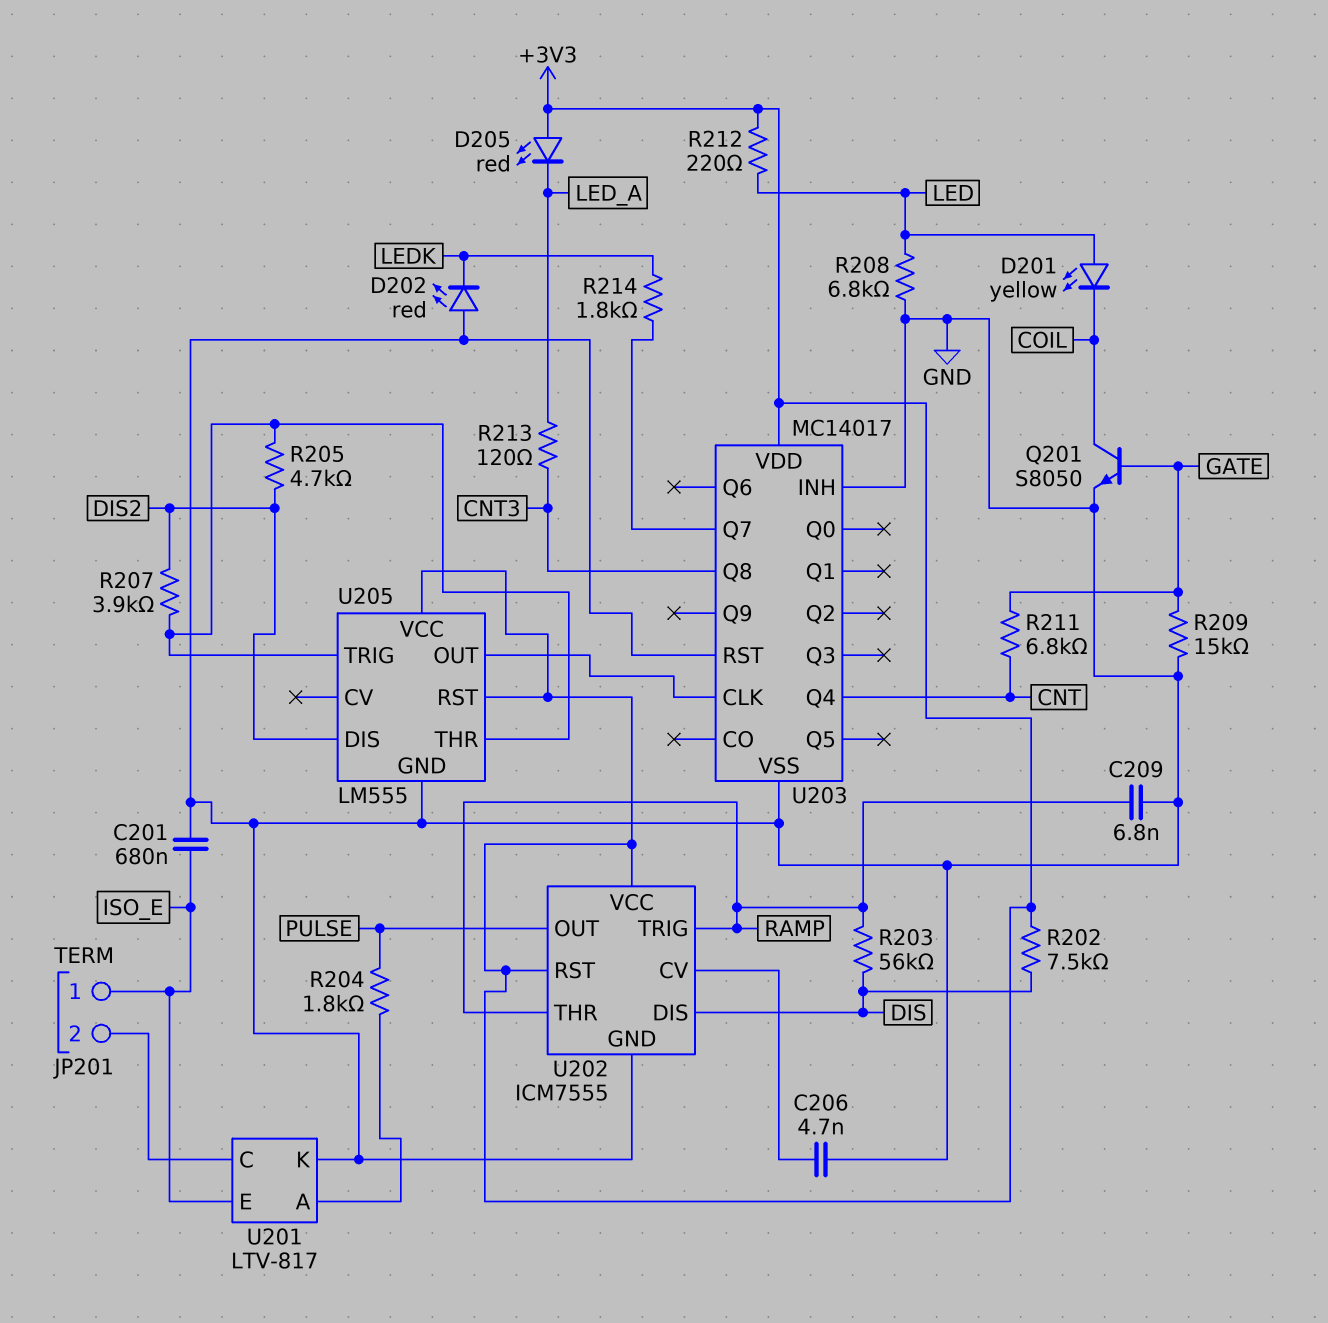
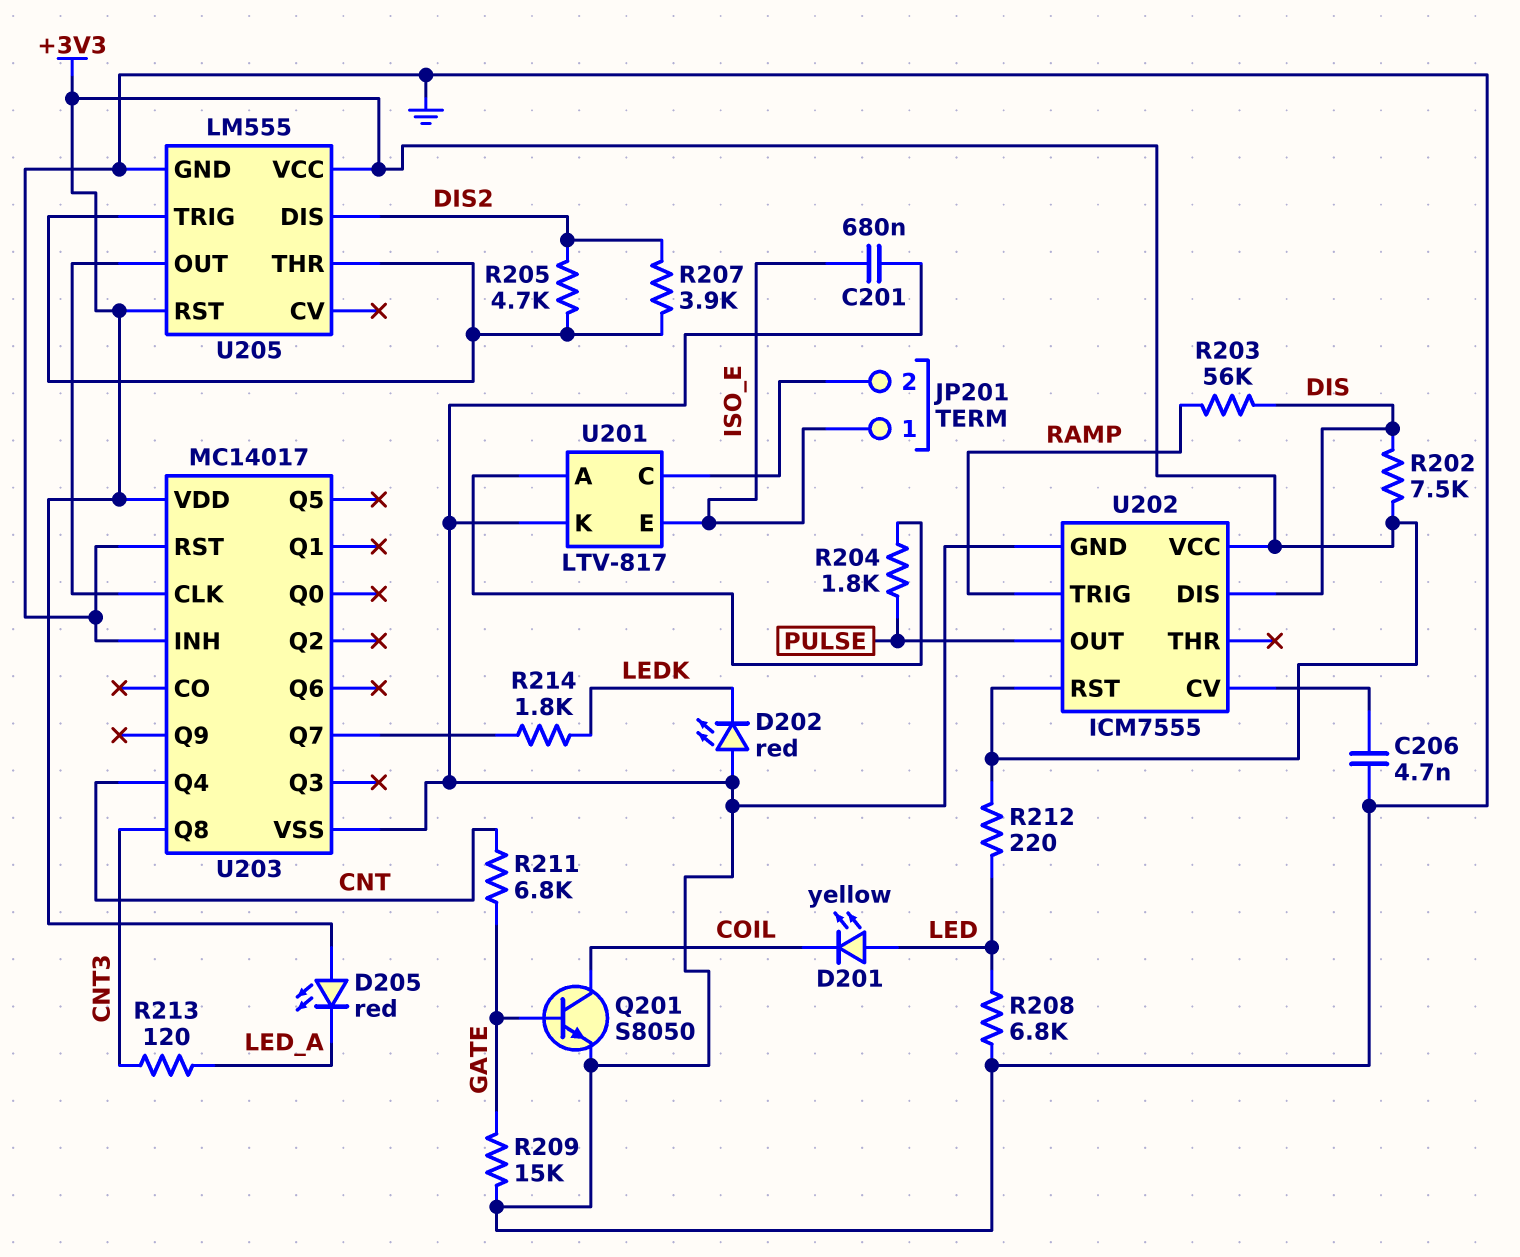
C209: 6.8nF (GND, RAMP) -> none
U202 pin THR: RAMP -> none

